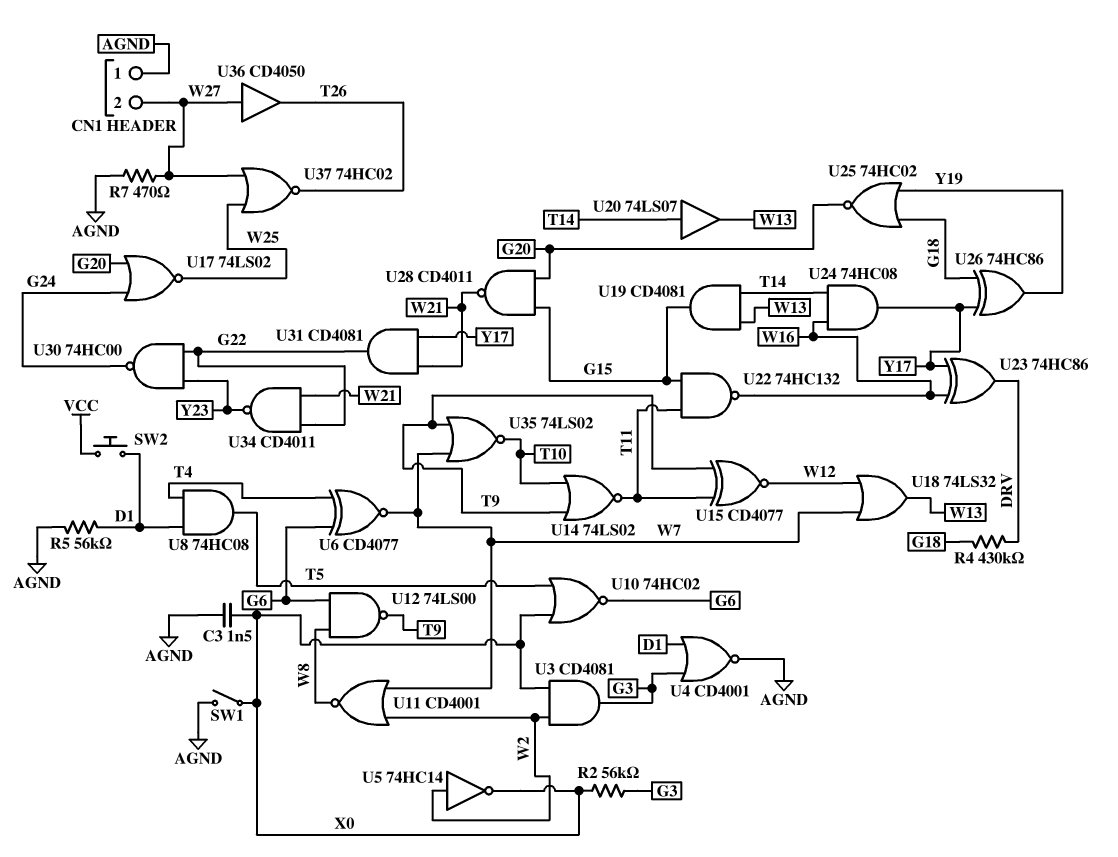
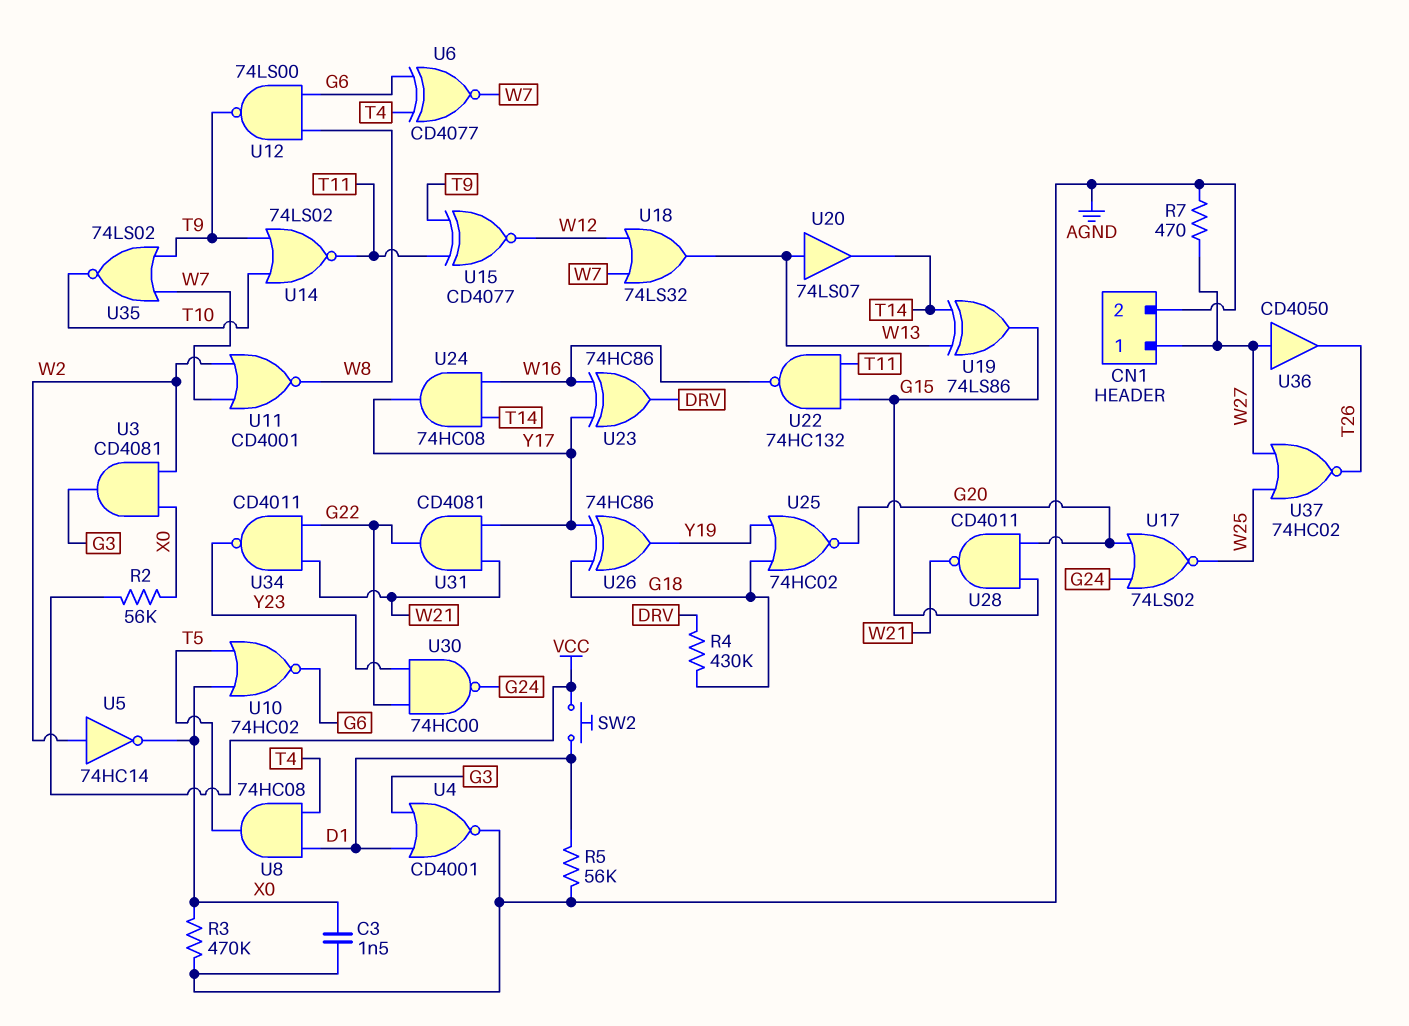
CN1 pin 1: AGND -> W27
CN1 pin 2: W27 -> AGND
R2: 56k (G3, X0) -> 56k (VCC, X0)
R3: none -> 470k (AGND, X0)
SW1: switch (AGND, X0) -> none
U19: AND CD4081 (in T14, in W13, out G15) -> XOR 74LS86 (in T14, in W13, out G15)
U20: buffer 74LS07 (in T14, out W13) -> buffer 74LS07 (in W13, out T14)

